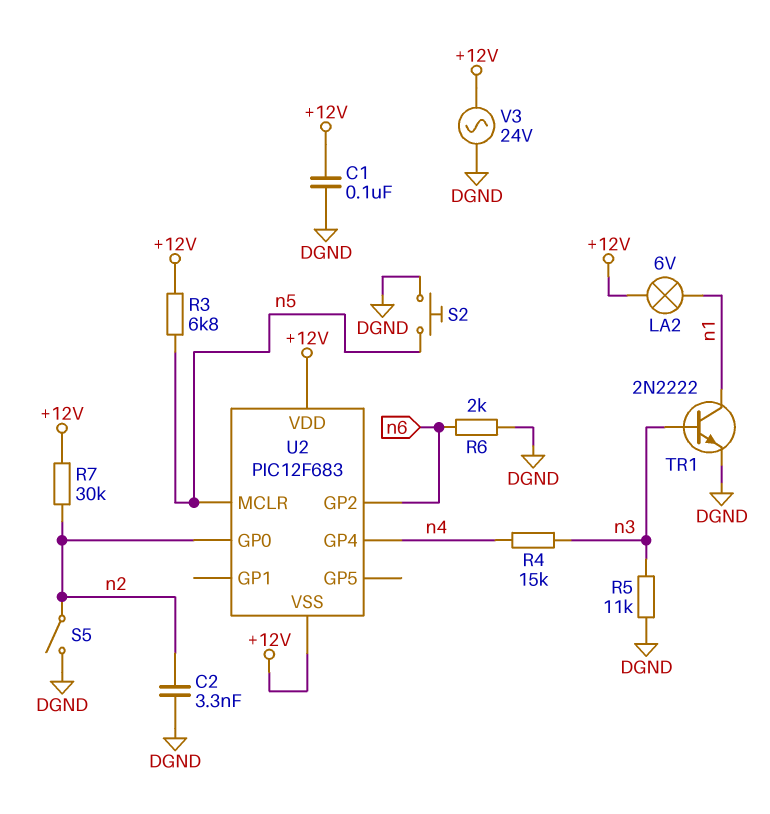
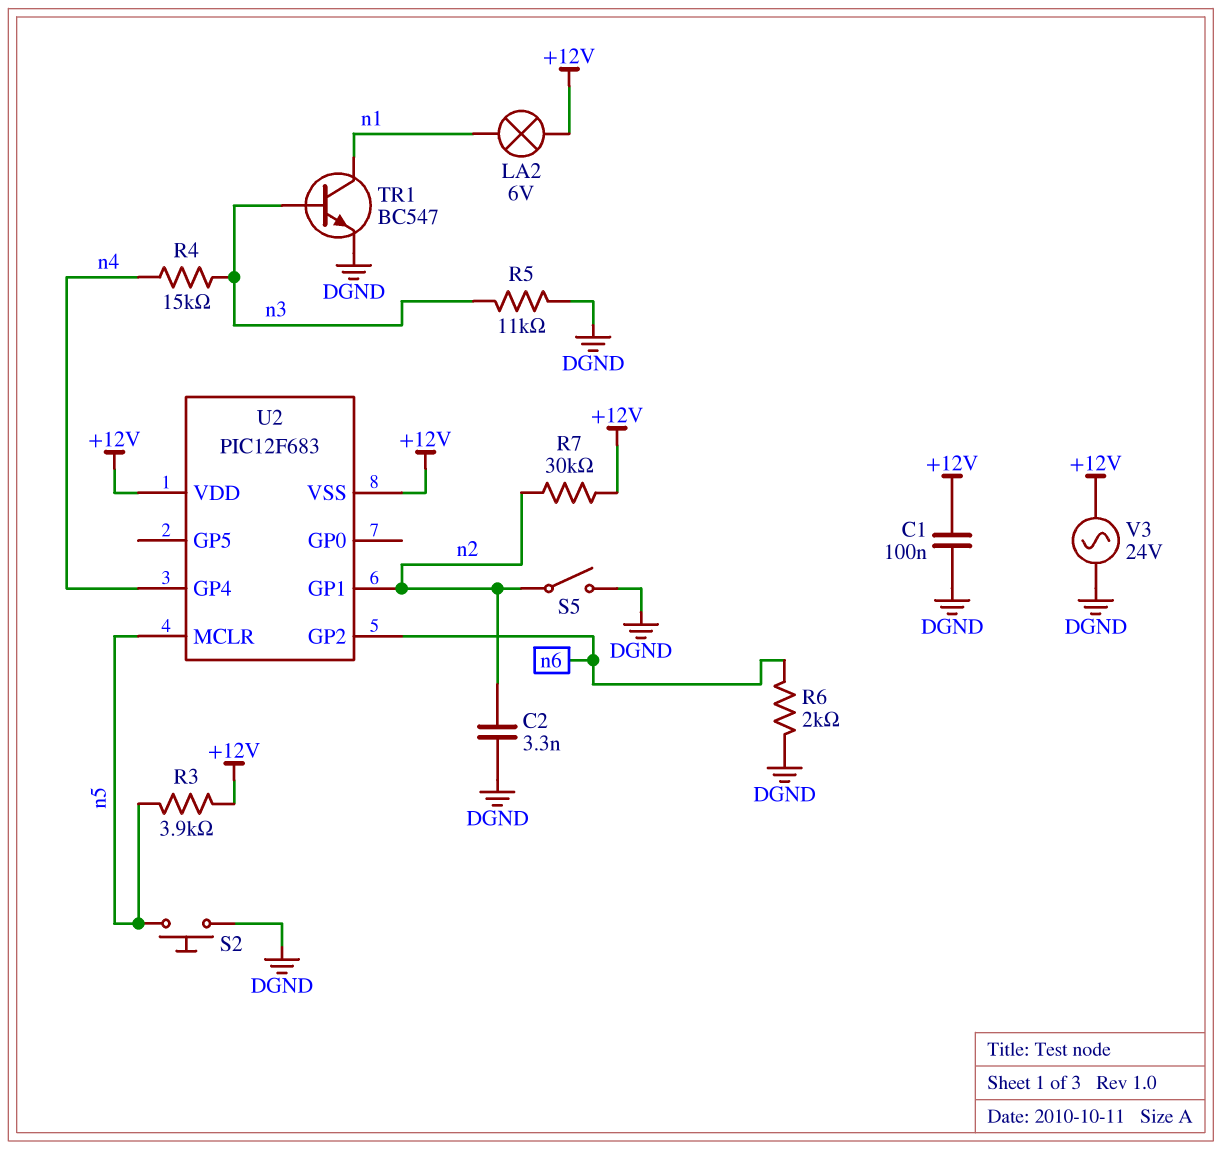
R3: 6.8k (+12V, n5) -> 3.9k (+12V, n5)
TR1: NPN 2N2222 (B n3, C n1, E DGND) -> NPN BC547 (B n3, C n1, E DGND)
U2 pin GP0: n2 -> none
U2 pin GP1: none -> n2

